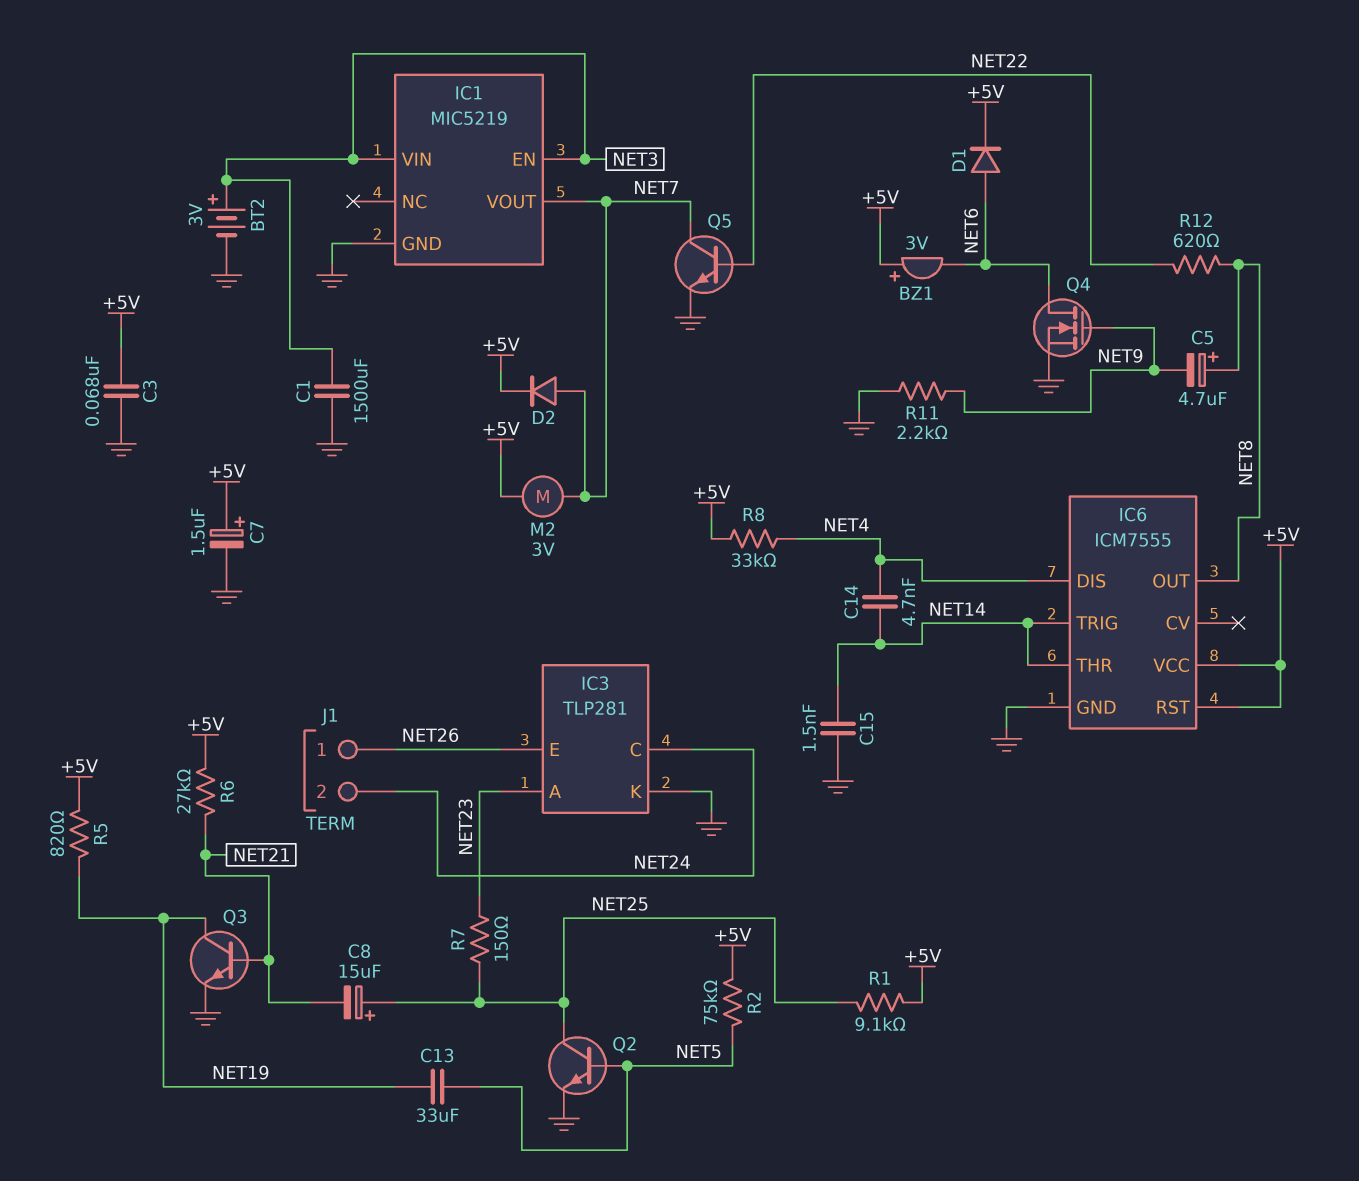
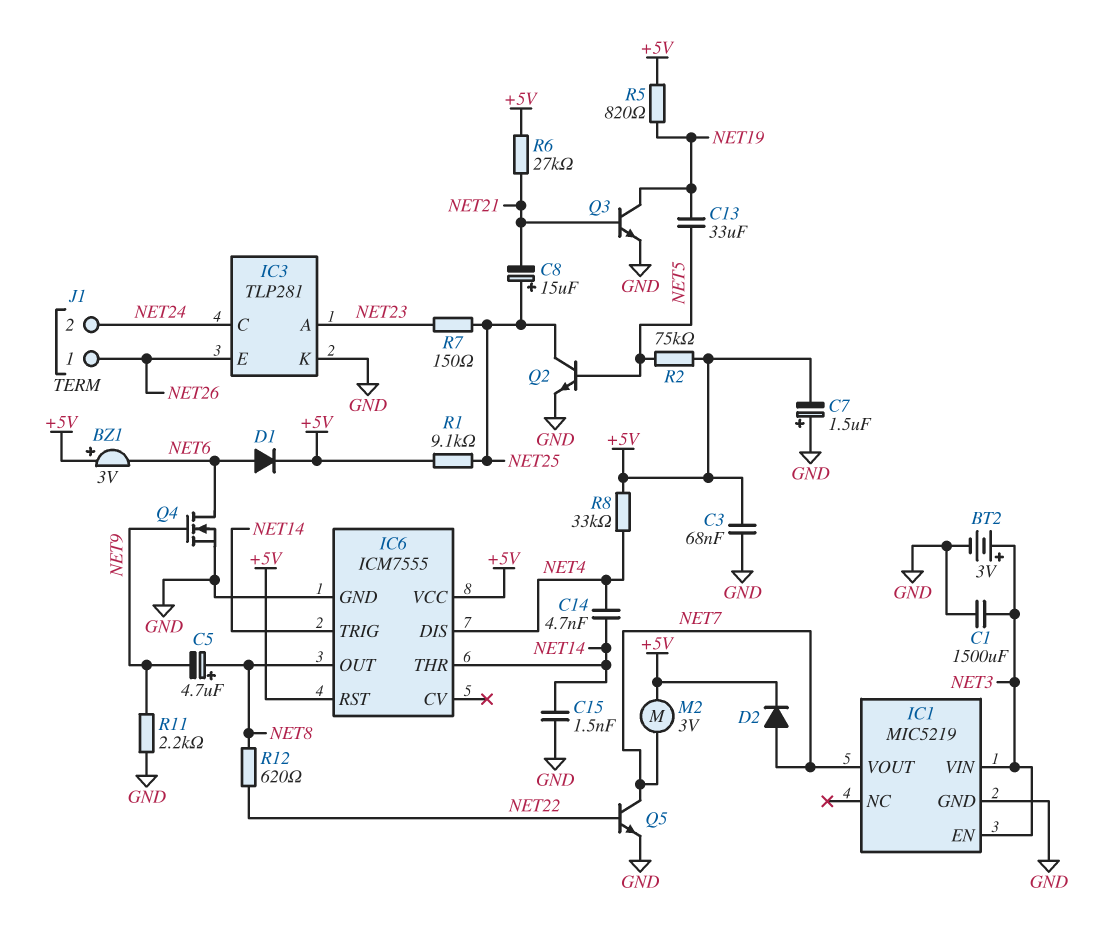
C7: 1.5uF (plus +5V, minus GND) -> 1.5uF (plus GND, minus +5V)

